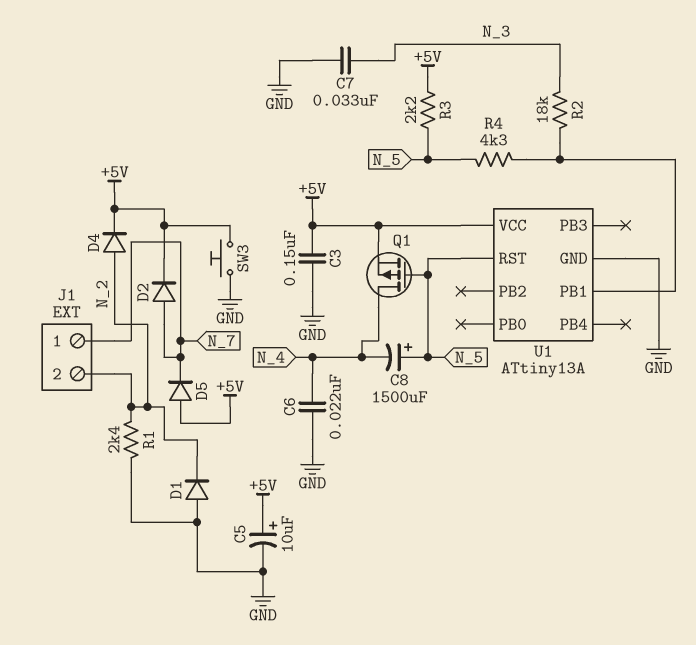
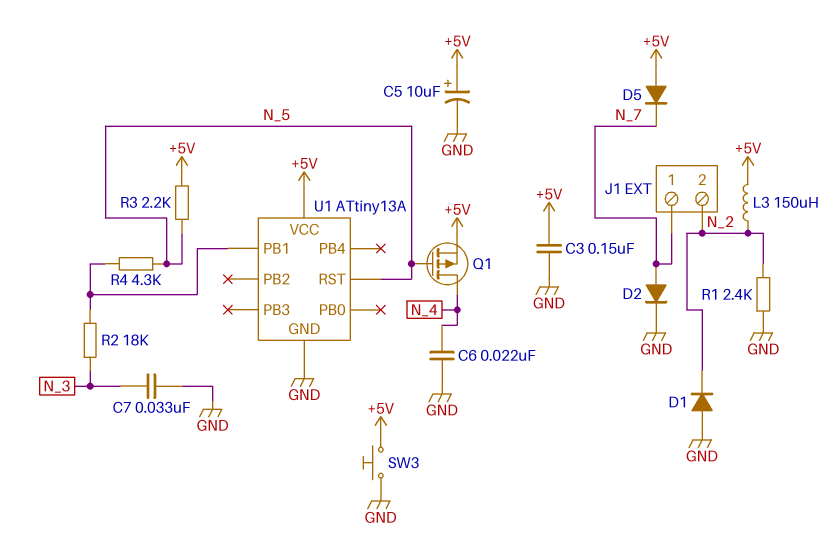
C8: 1500uF (plus N_5, minus N_4) -> none
D2: diode (A N_7, K +5V) -> diode (A N_7, K GND)
D4: diode (A N_2, K +5V) -> none
L3: none -> 150uH (+5V, N_2)

